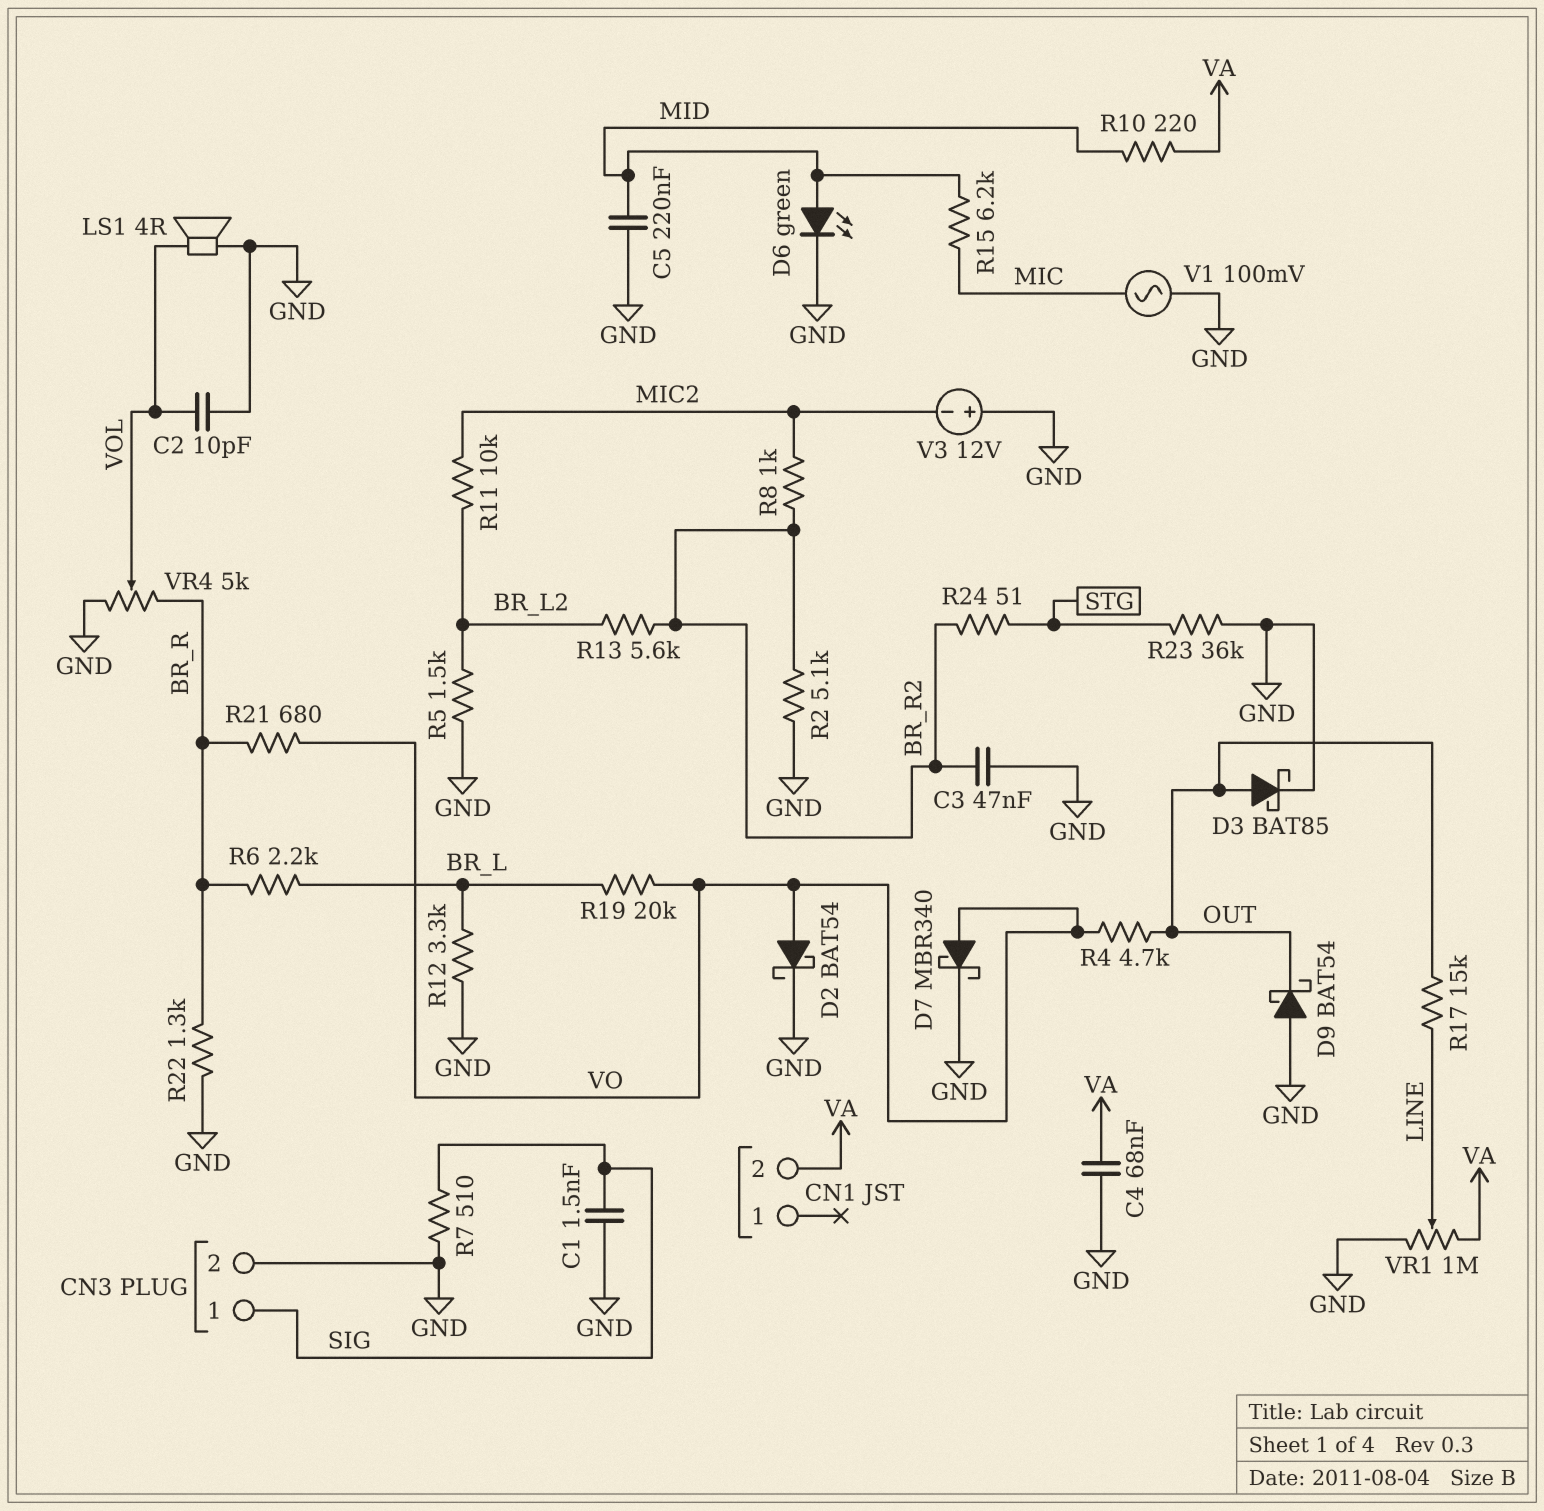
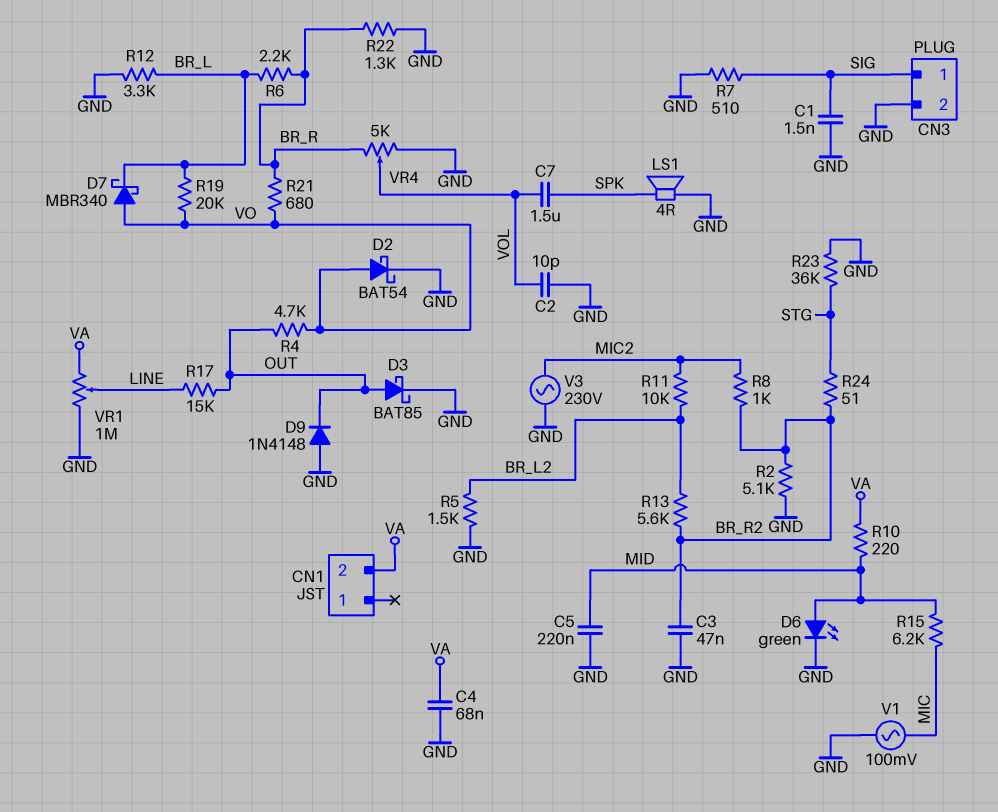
C7: none -> 1.5uF (SPK, VOL)
D7: schottky MBR340 (A VO, K GND) -> schottky MBR340 (A VO, K BR_L)
D9: schottky BAT54 (A GND, K OUT) -> diode 1N4148 (A GND, K OUT)
LS1: speaker 4R (GND, VOL) -> speaker 4R (GND, SPK)
V3: 12V (plus GND, minus MIC2) -> AC 230V (GND, MIC2)

